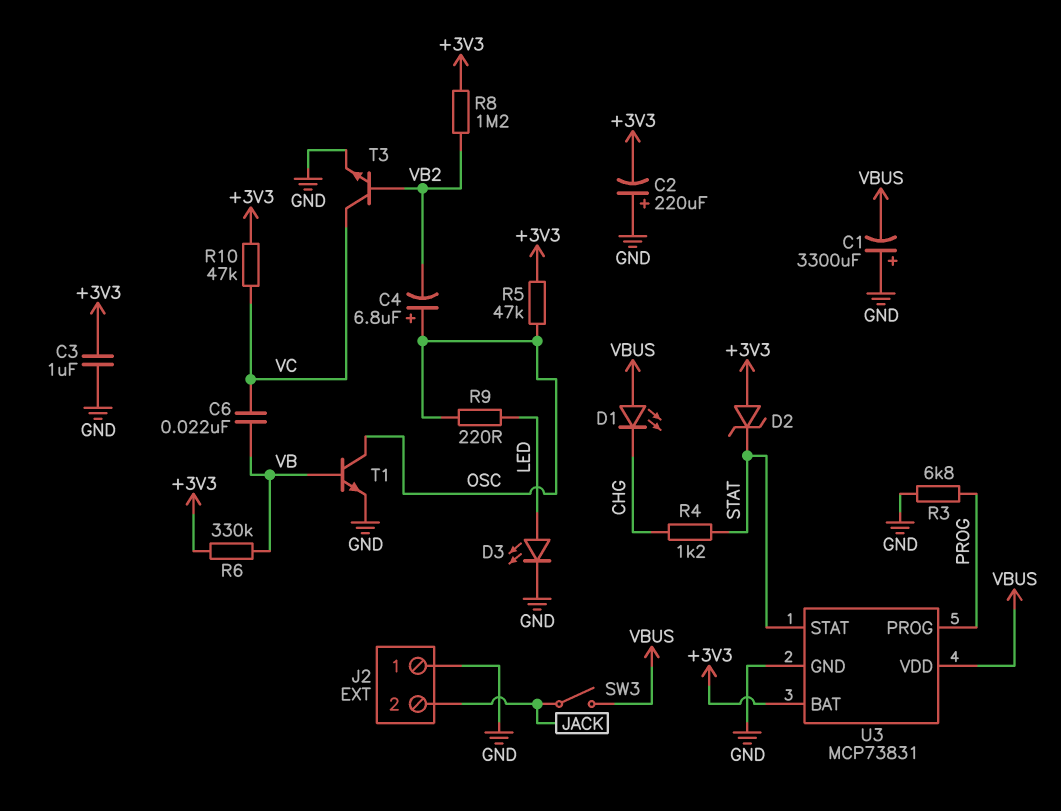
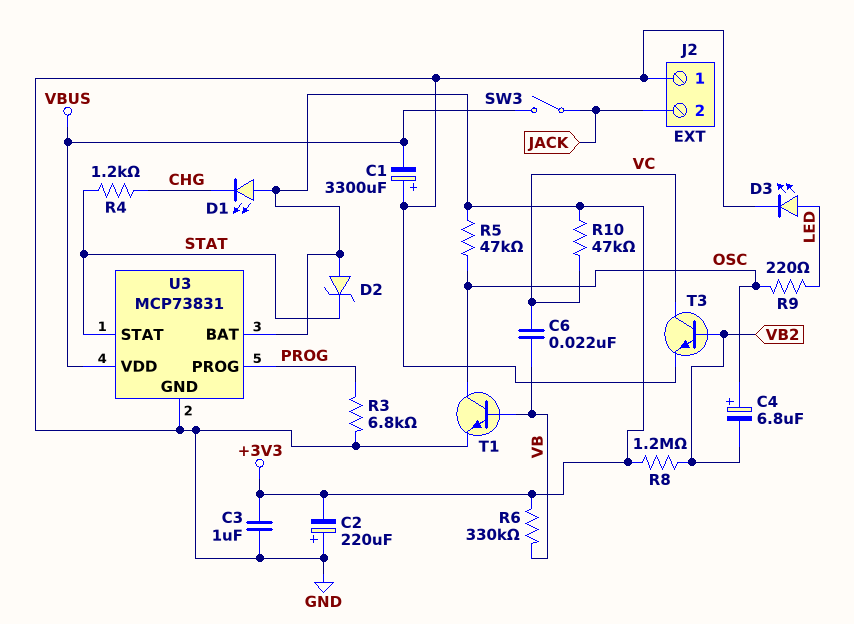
D1: LED (A VBUS, K CHG) -> LED (A +3V3, K CHG)

